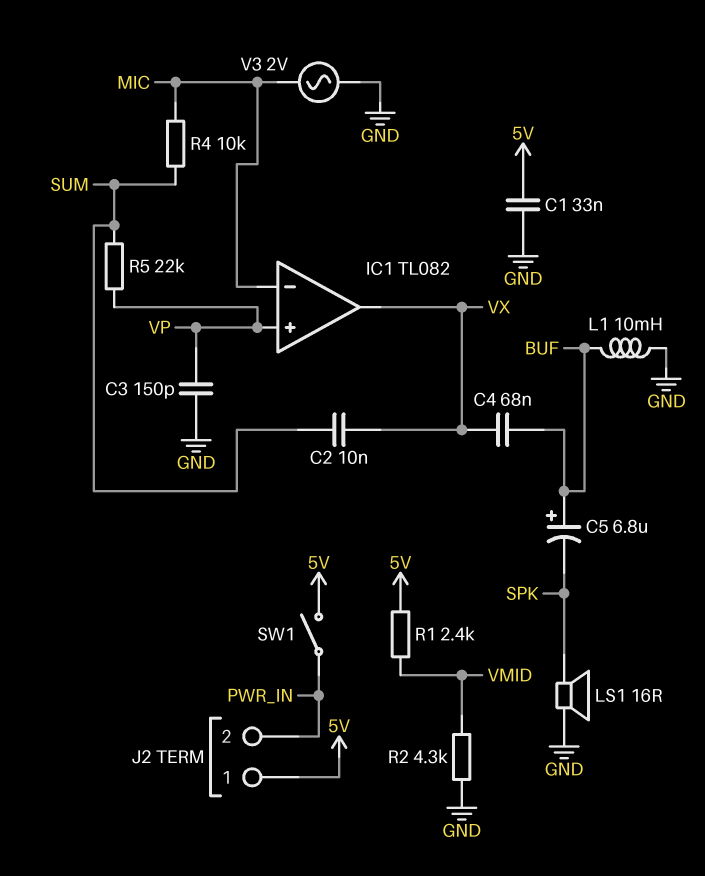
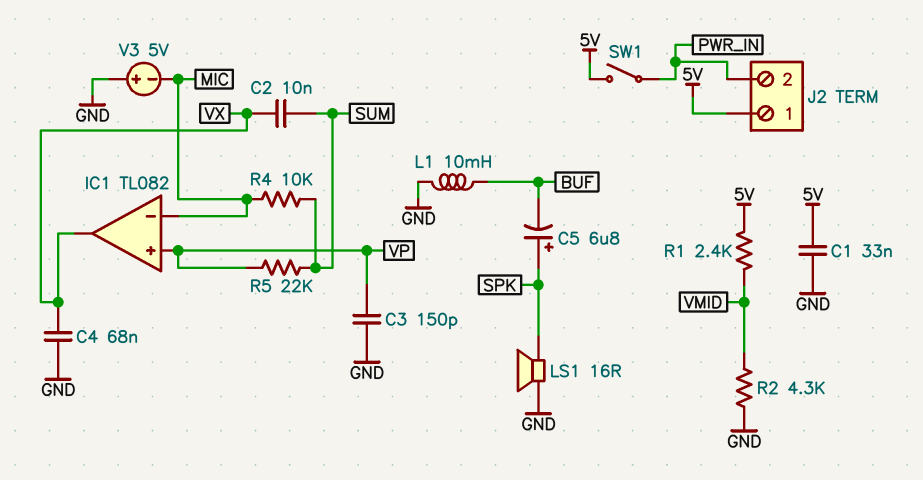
C4: 68nF (BUF, VX) -> 68nF (GND, VX)
C5: 6.8uF (plus BUF, minus SPK) -> 6.8uF (plus SPK, minus BUF)
V3: AC 2V (GND, MIC) -> 5V (plus GND, minus MIC)

